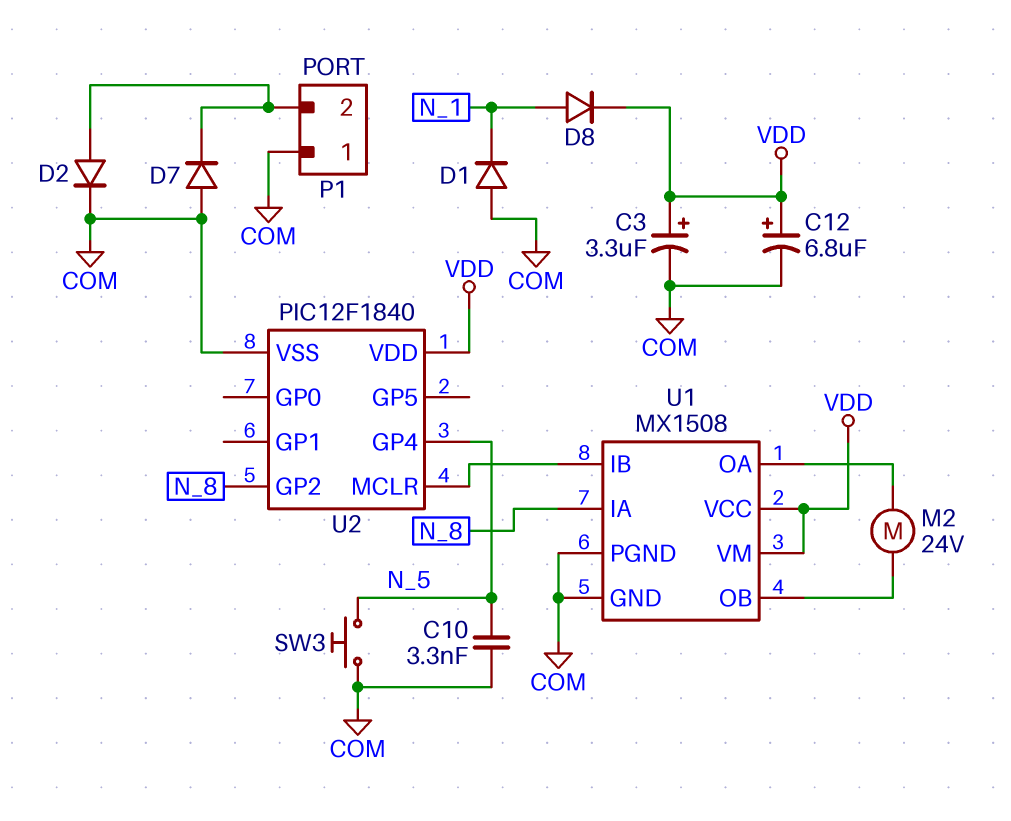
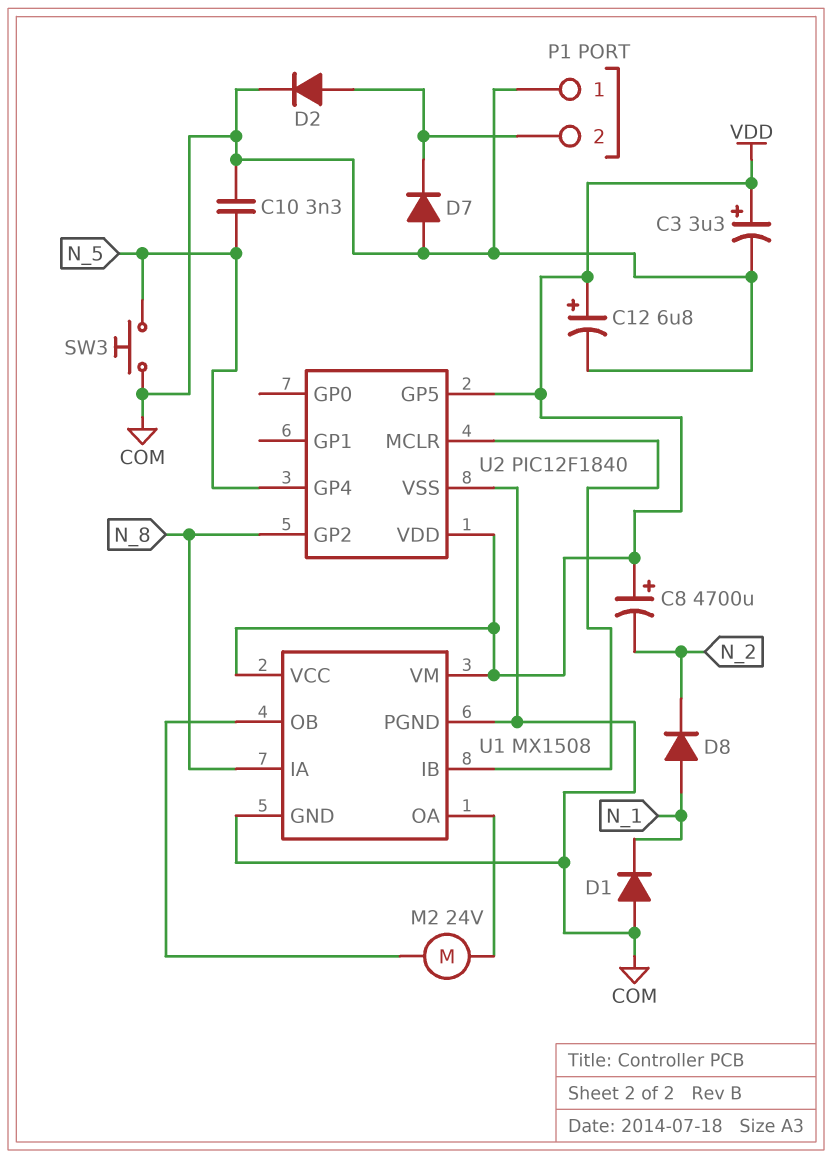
C8: none -> 4700uF (plus VDD, minus N_2)
D8: diode (A N_1, K VDD) -> diode (A N_1, K N_2)
U2 pin GP5: none -> VDD

